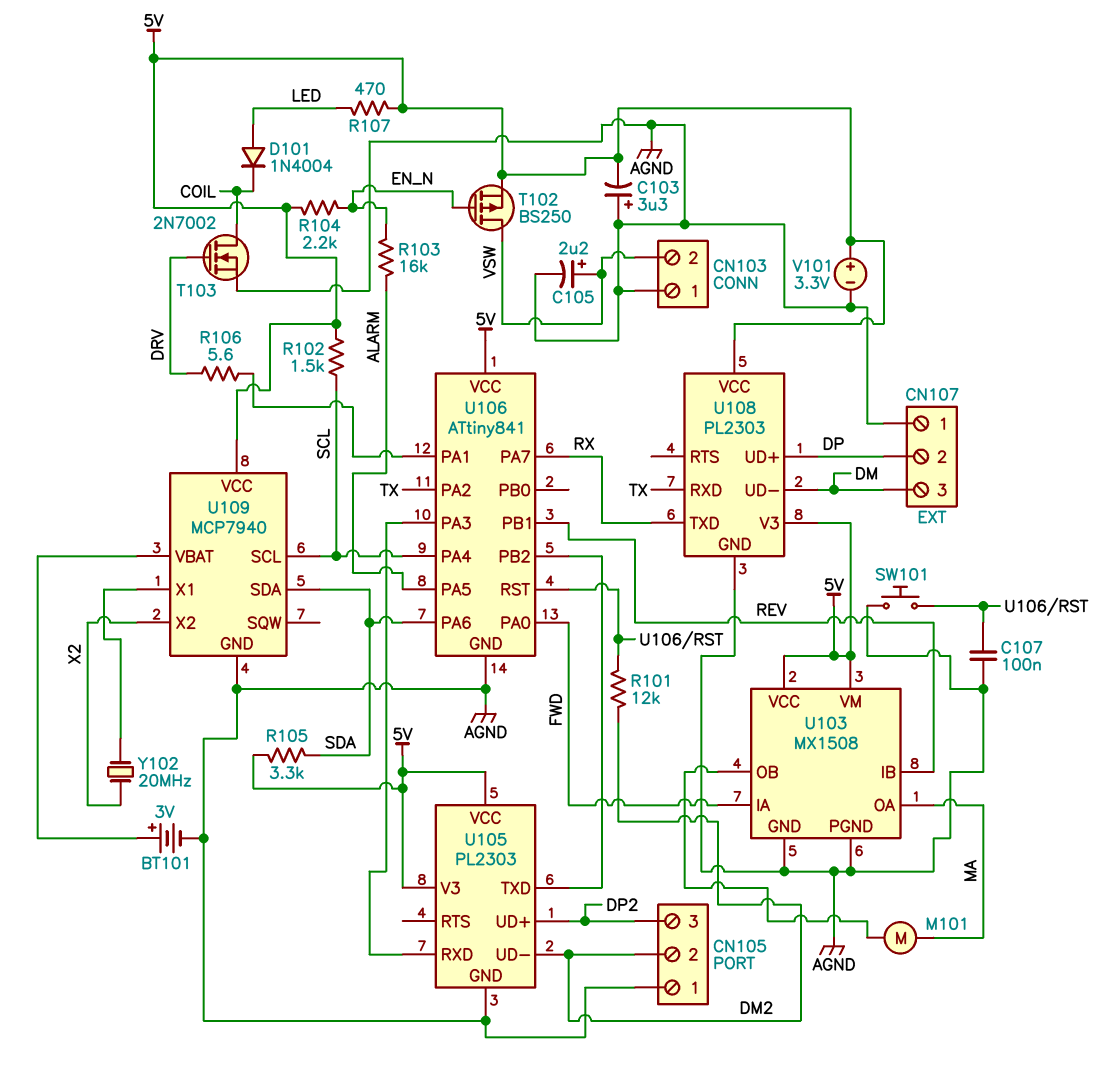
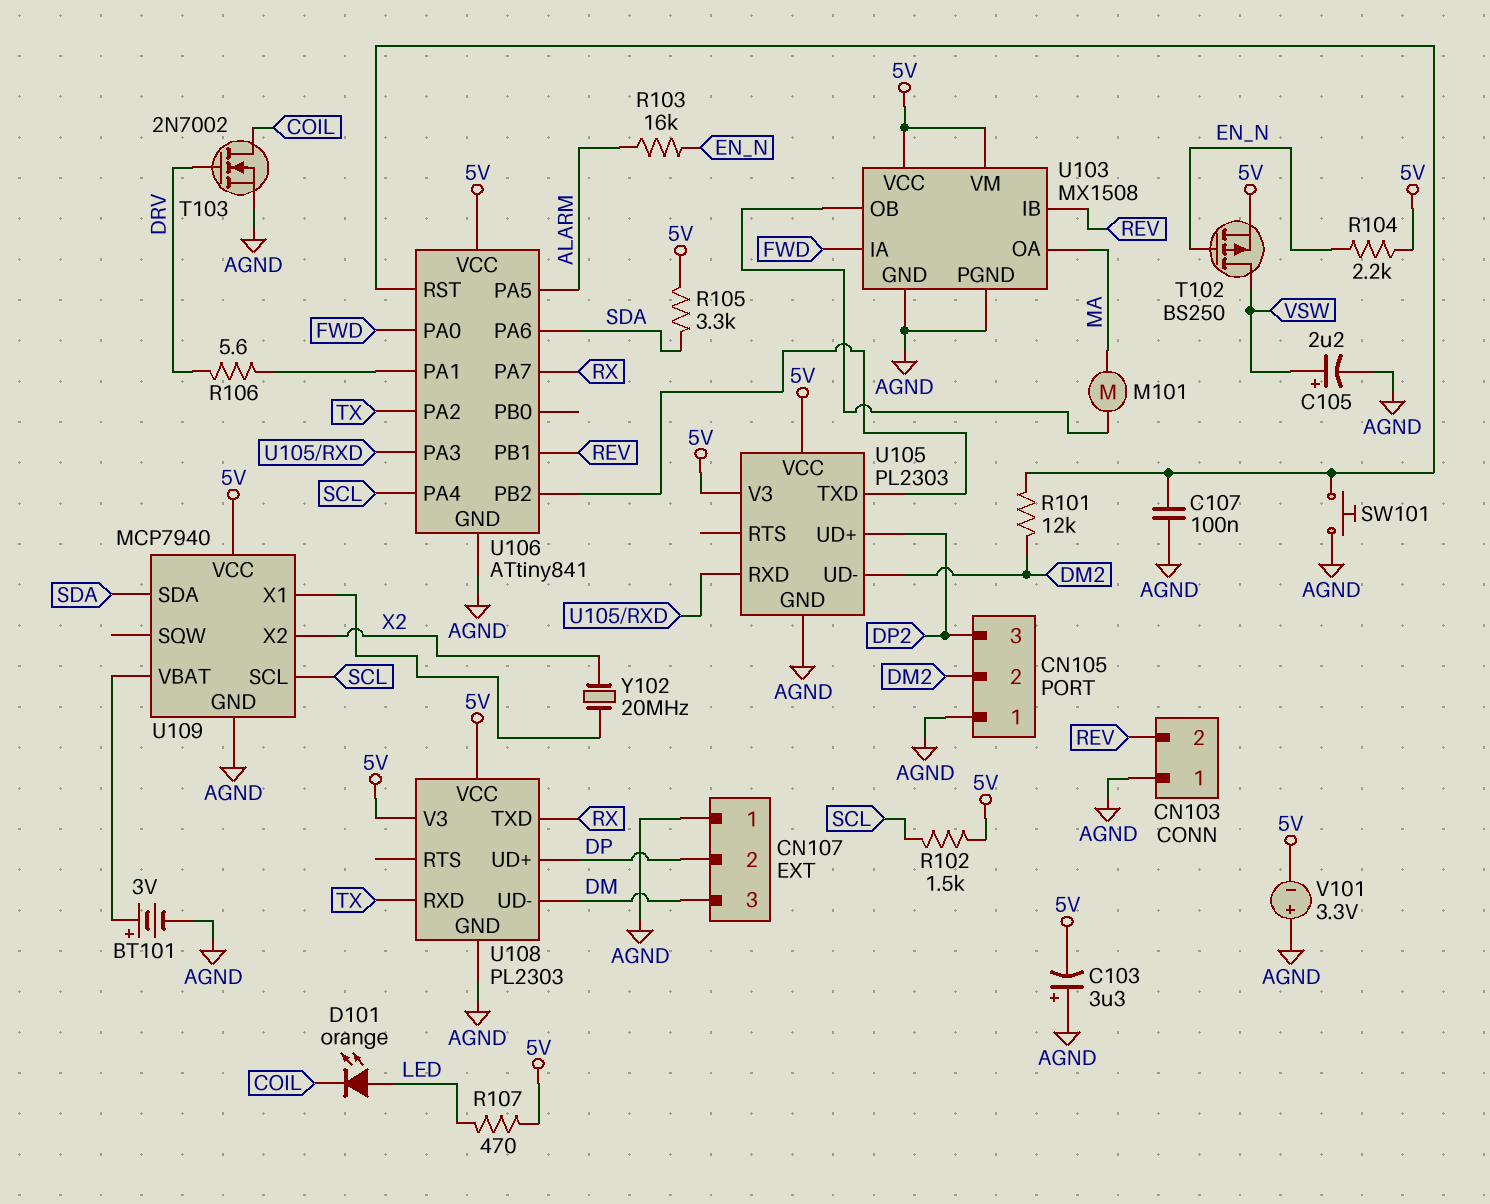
CN103 pin 2: VSW -> REV
D101: diode 1N4004 (A LED, K COIL) -> LED orange (A LED, K COIL)
V101: 3.3V (plus 5V, minus AGND) -> 3.3V (plus AGND, minus 5V)

